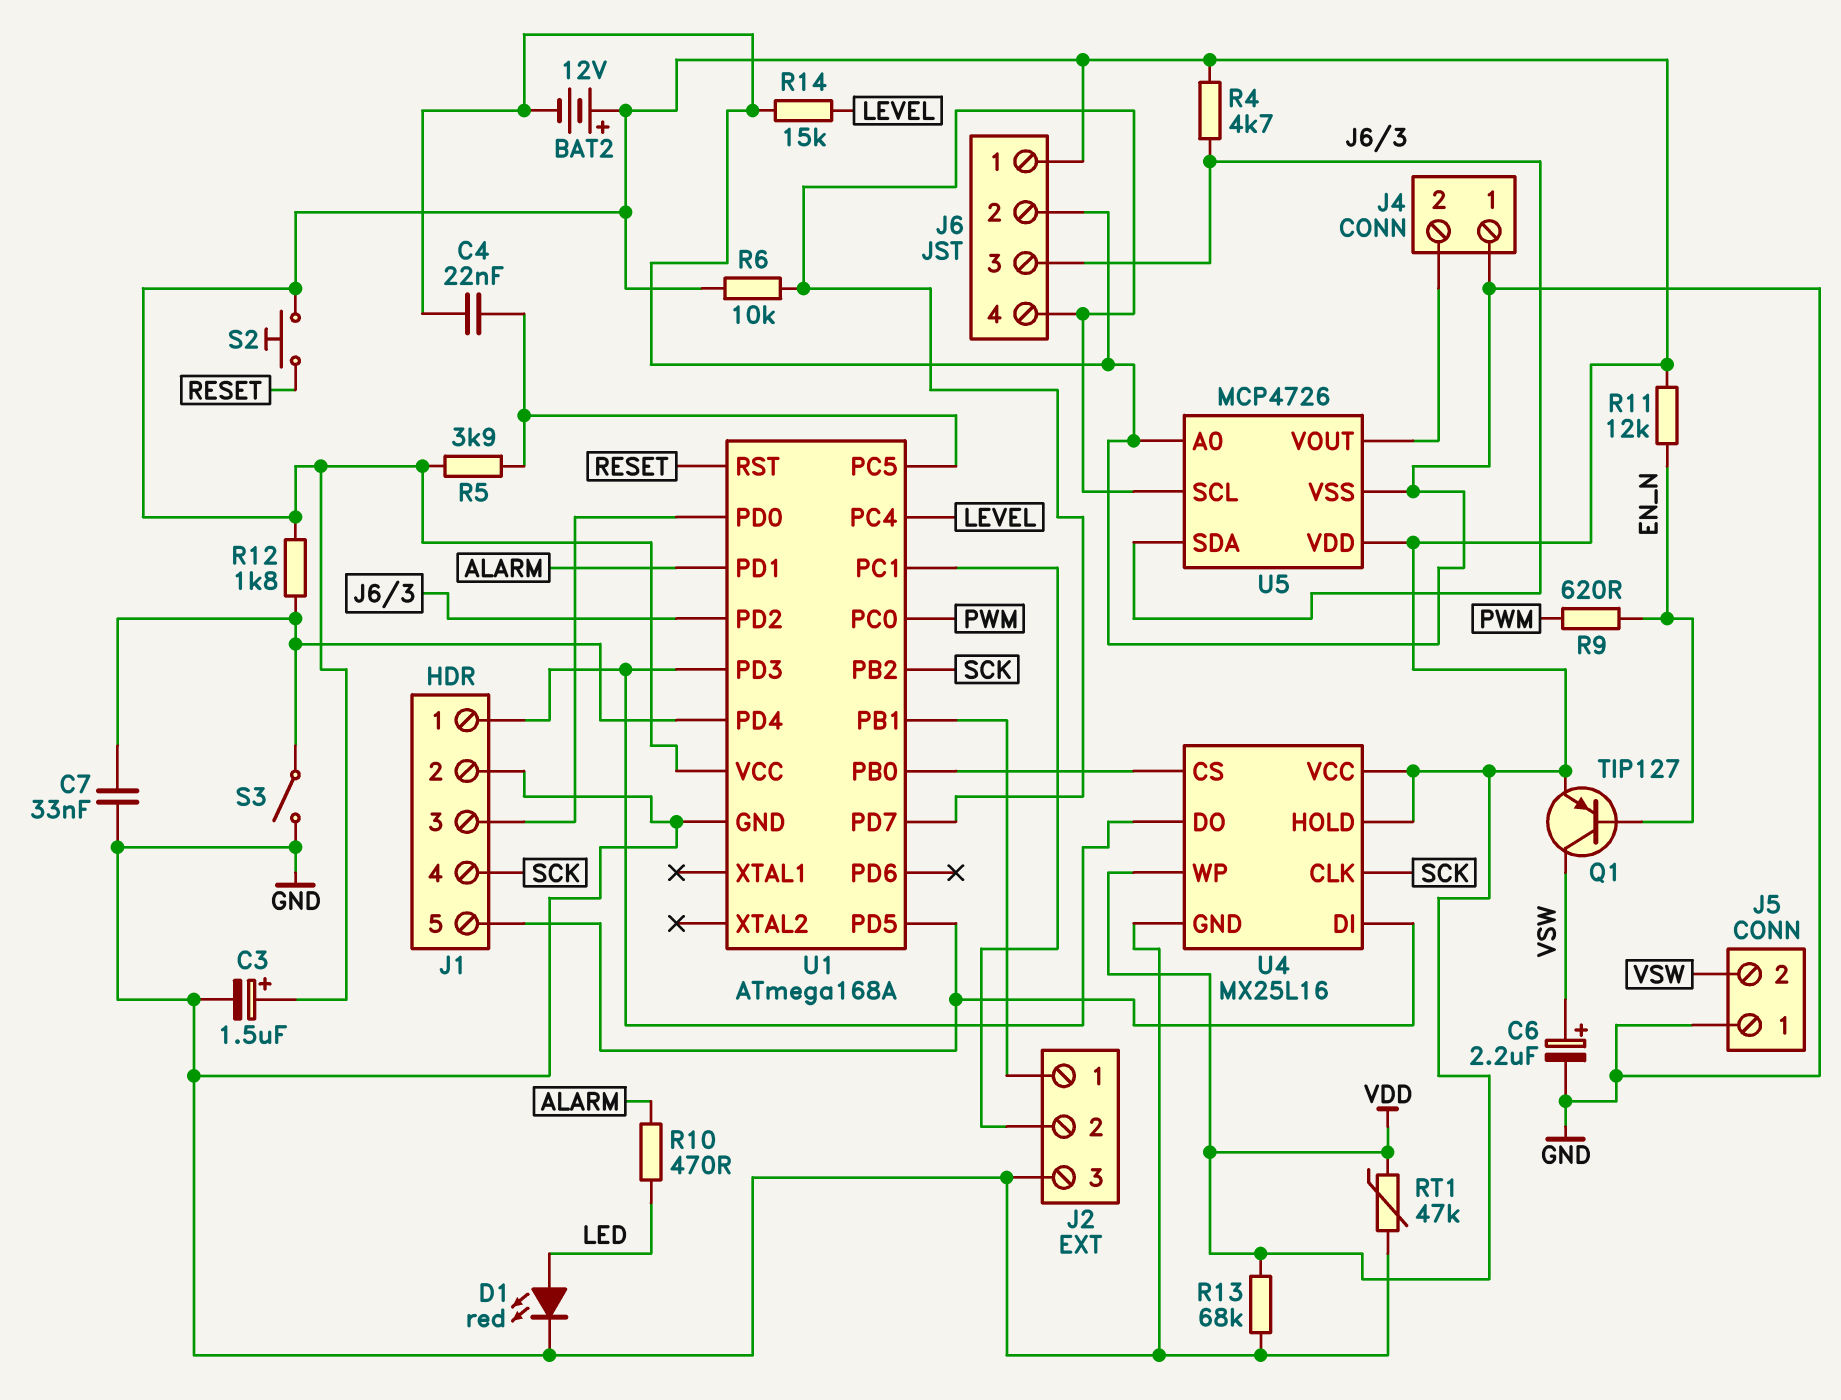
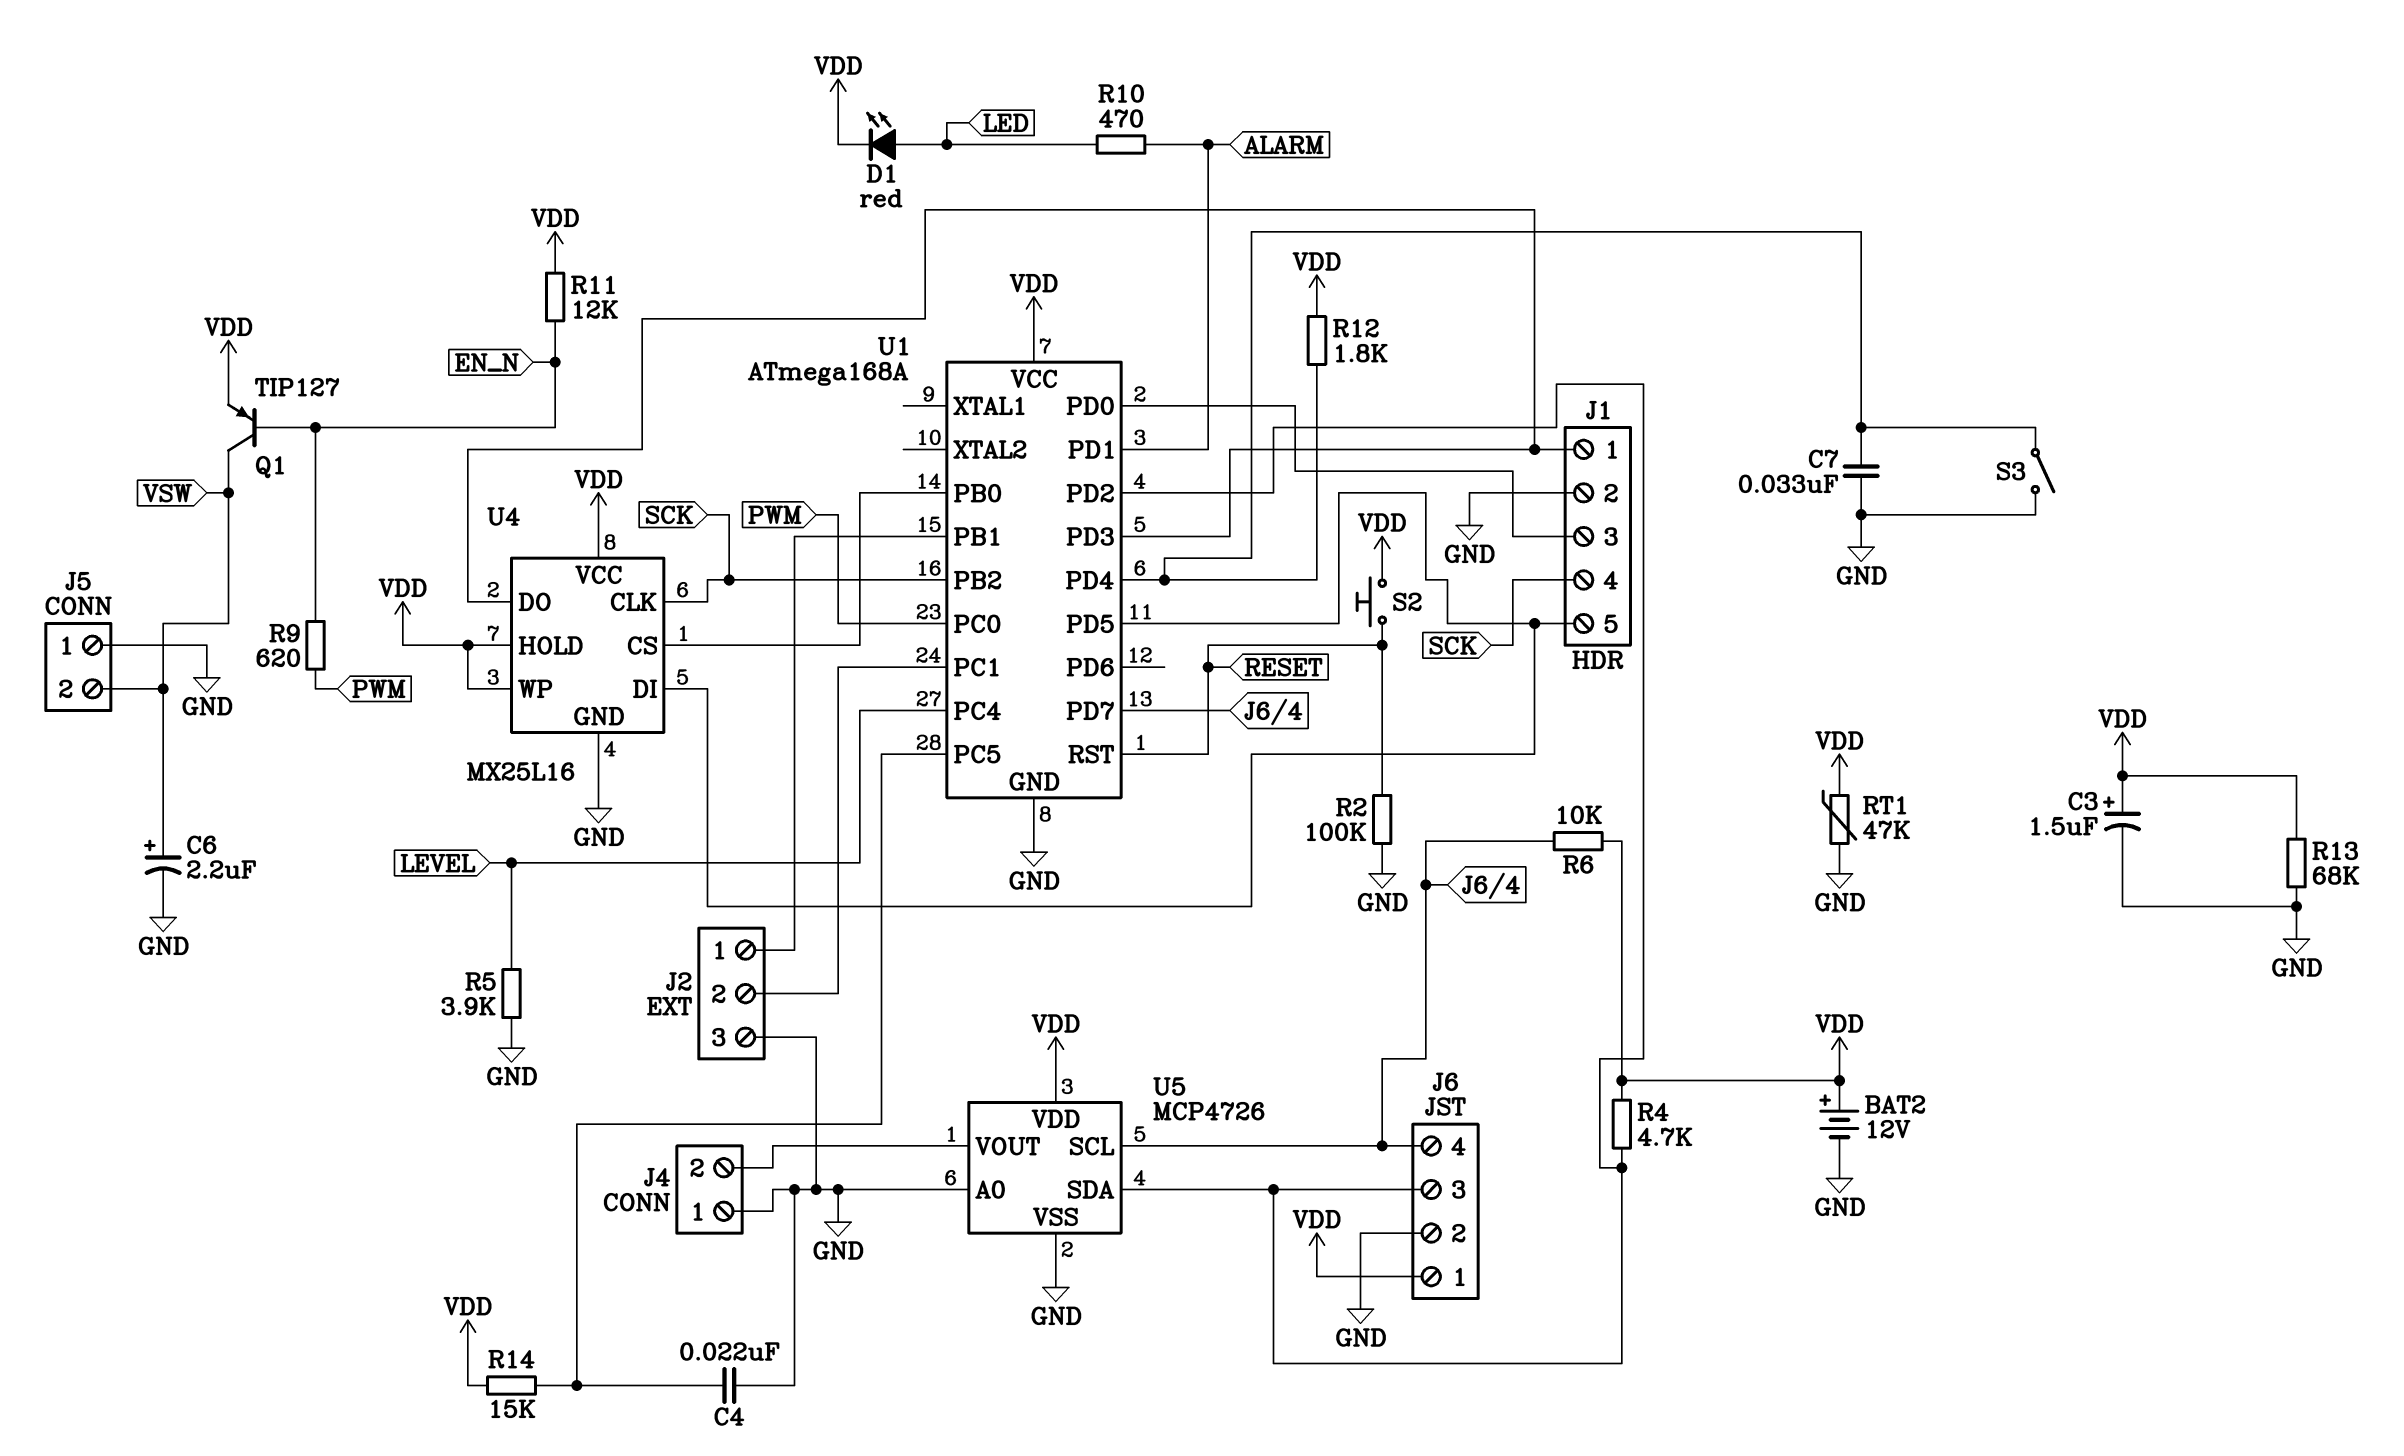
D1: LED red (A LED, K GND) -> LED red (A LED, K VDD)
R2: none -> 100k (GND, RESET)
R5: 3.9k (U1/PC5, VDD) -> 3.9k (GND, LEVEL)
R14: 15k (GND, LEVEL) -> 15k (U1/PC5, VDD)

